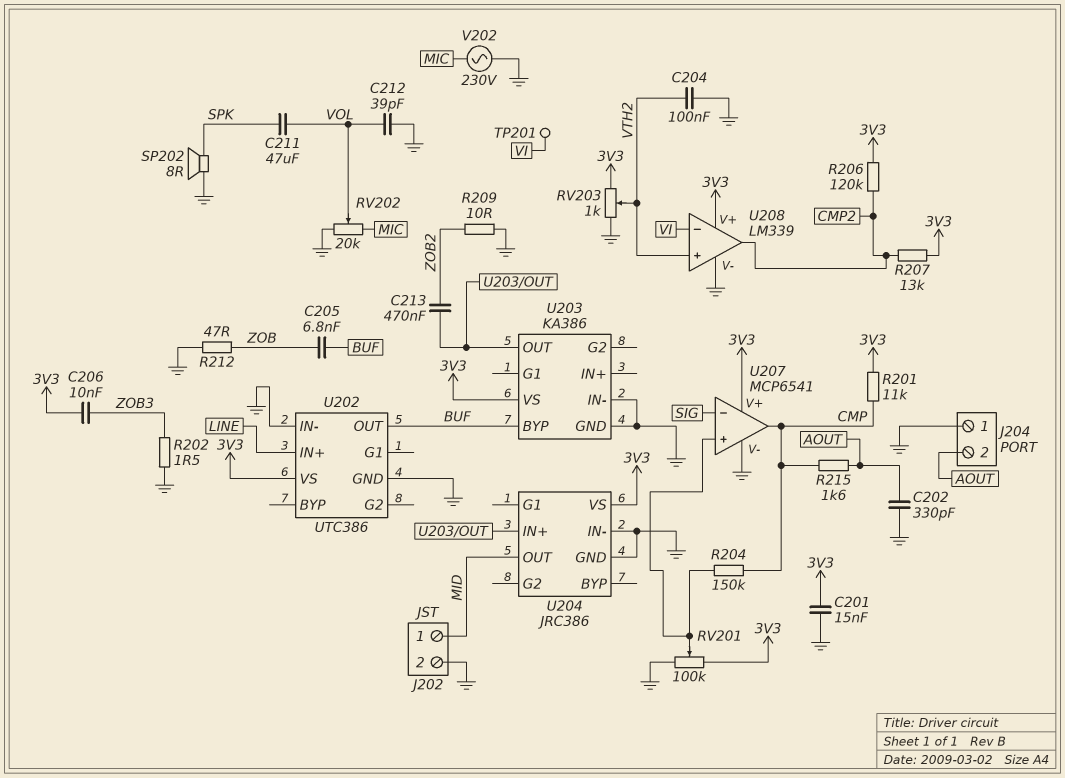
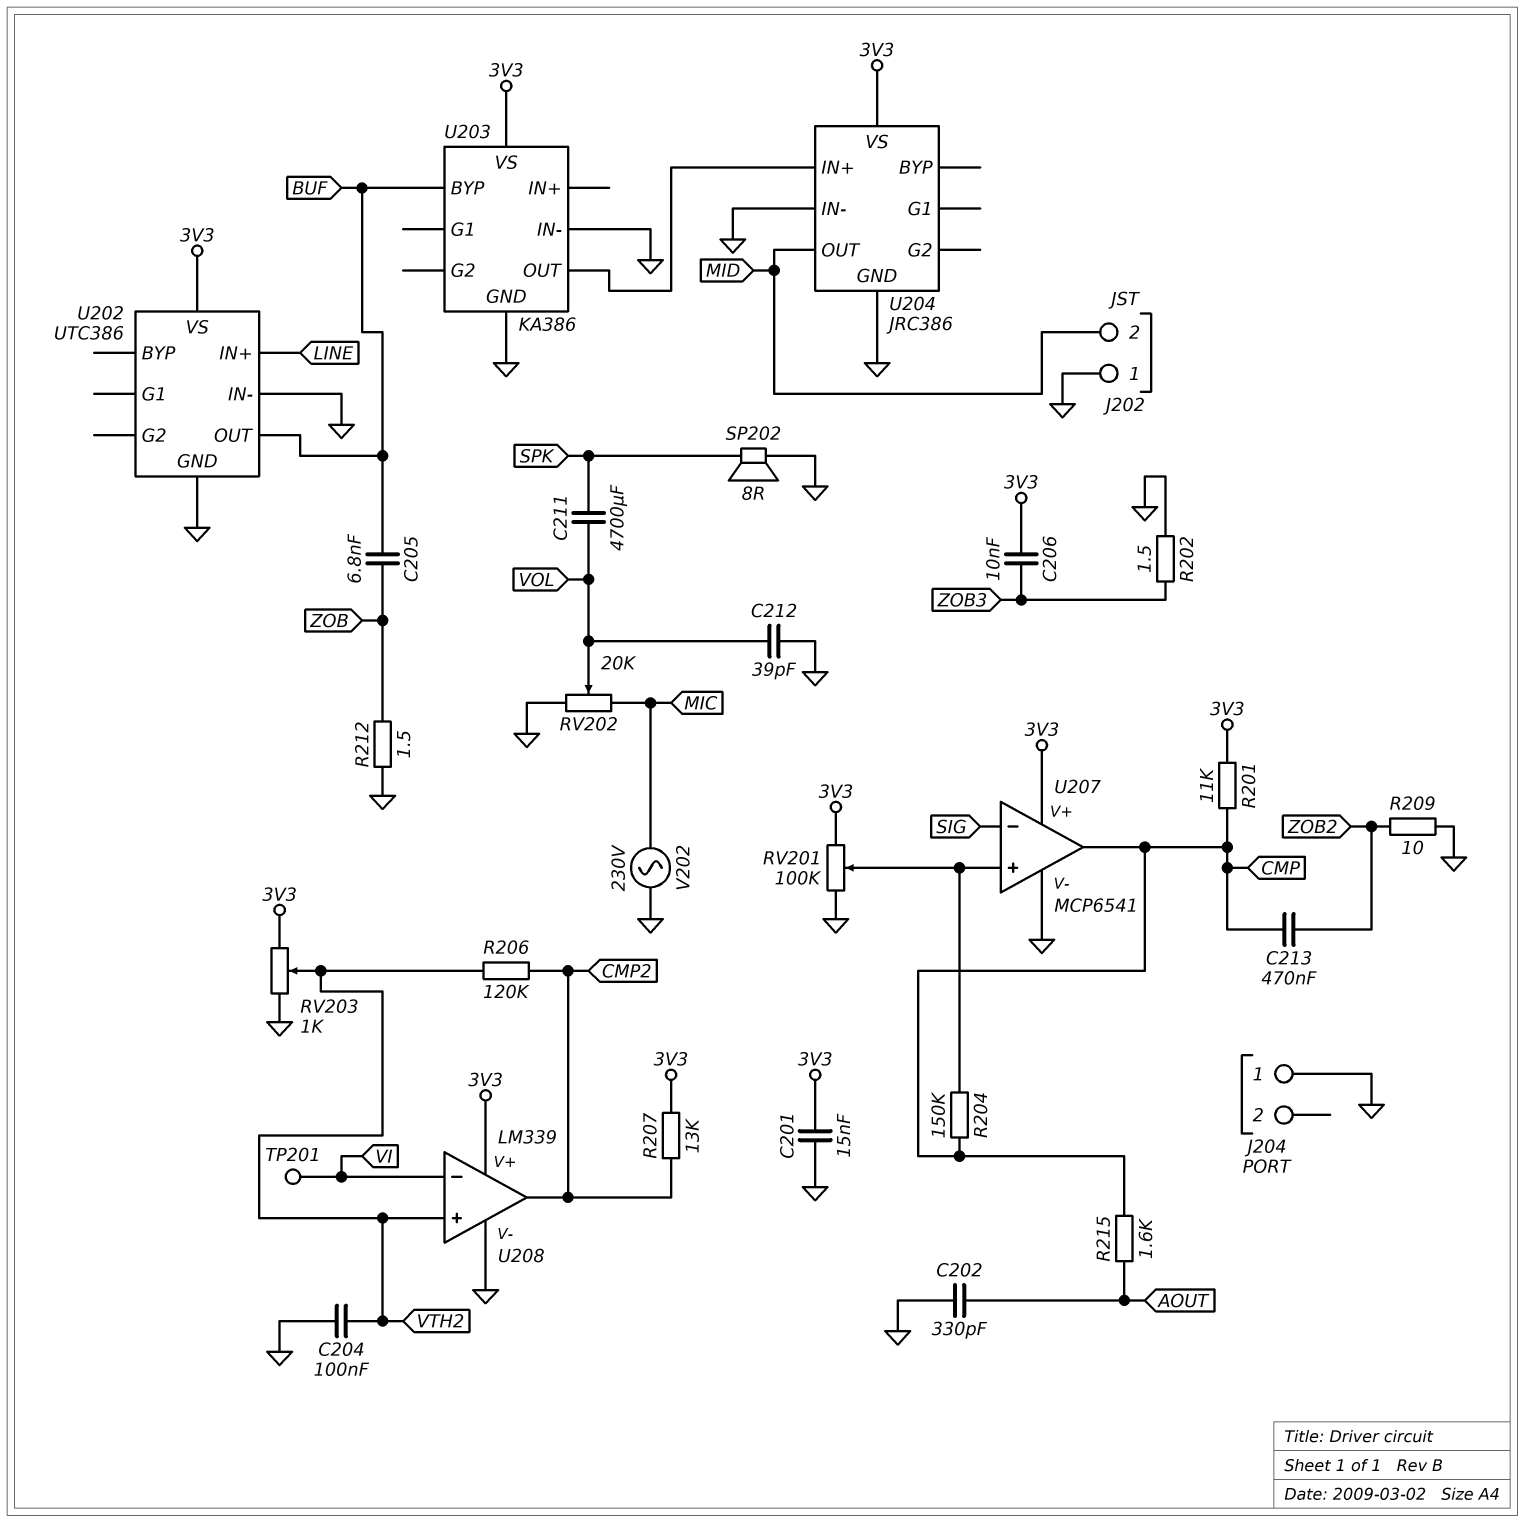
C211: 47uF (SPK, VOL) -> 4700uF (SPK, VOL)
C213: 470nF (U203/OUT, ZOB2) -> 470nF (CMP, ZOB2)
J202 pin 1: MID -> GND
J202 pin 2: GND -> MID
J204 pin 2: AOUT -> none
R206: 120k (3V3, CMP2) -> 120k (CMP2, VTH2)
R212: 47 (GND, ZOB) -> 1.5 (GND, ZOB)

